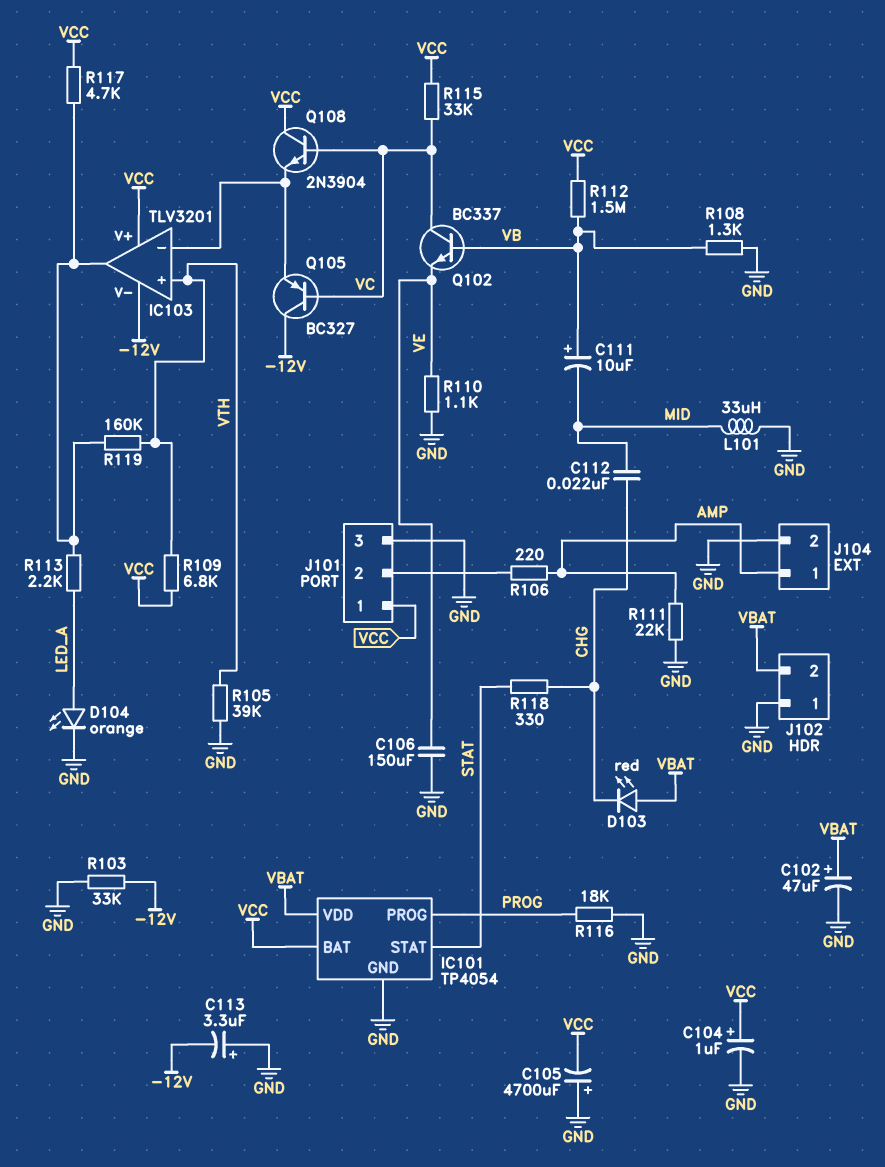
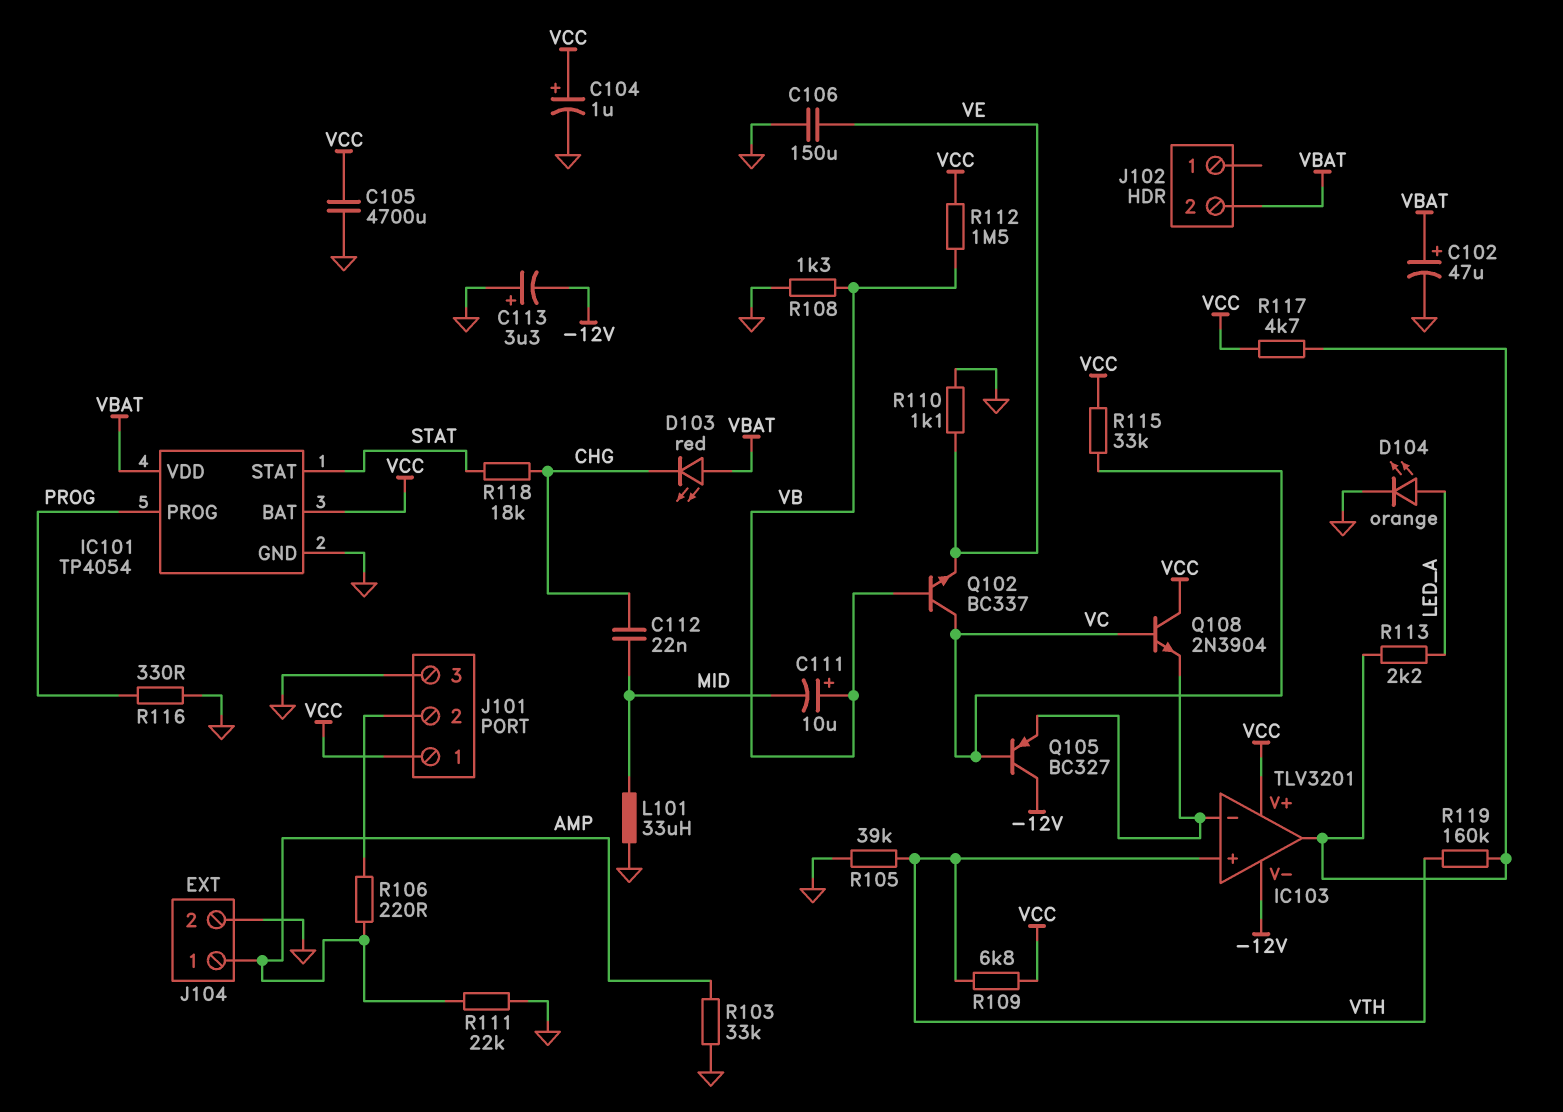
C105: 4700uF (plus GND, minus VCC) -> 4700uF (GND, VCC)
J102 pin 1: GND -> none
R103: 33k (-12V, GND) -> 33k (AMP, GND)
R116: 18k (GND, PROG) -> 330 (GND, PROG)
R118: 330 (CHG, STAT) -> 18k (CHG, STAT)

